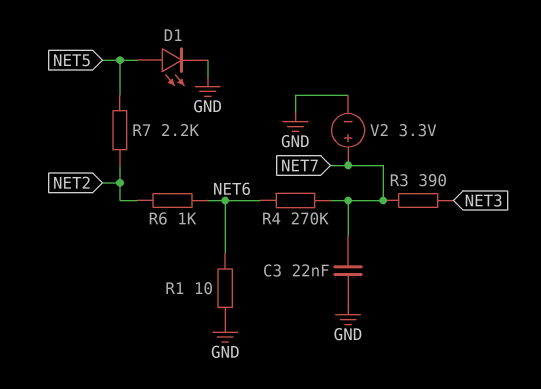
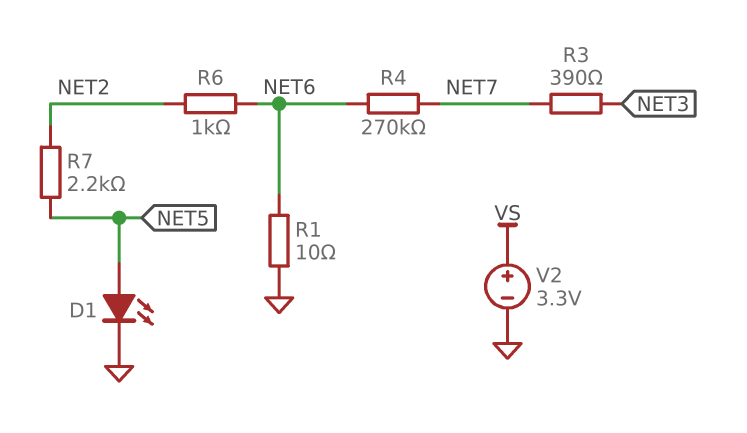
C3: 22nF (GND, NET7) -> none
V2: 3.3V (plus NET7, minus GND) -> 3.3V (plus VS, minus GND)

